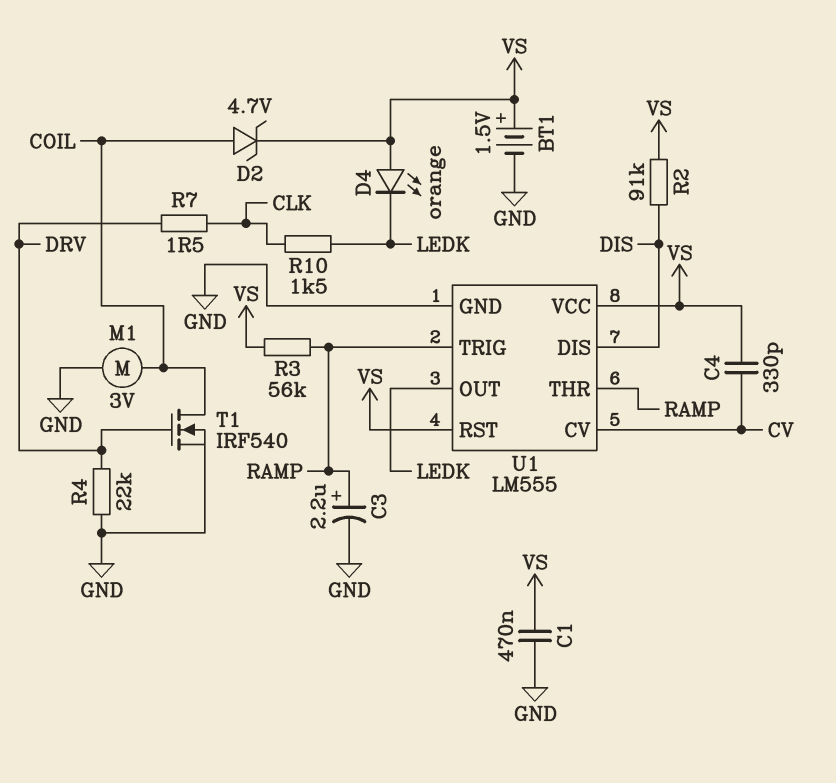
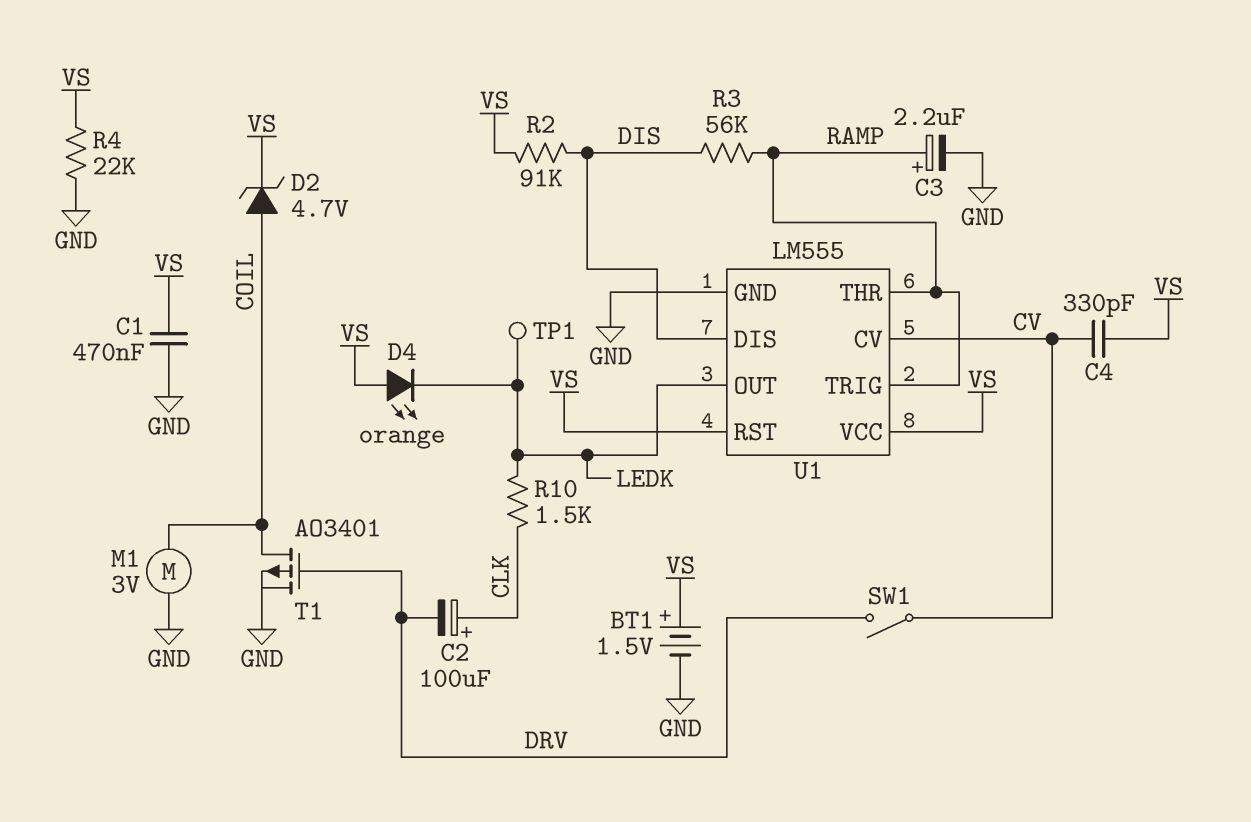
C2: none -> 100uF (plus CLK, minus DRV)
R3: 56k (RAMP, VS) -> 56k (DIS, RAMP)
R4: 22k (DRV, GND) -> 22k (GND, VS)
R7: 1.5 (CLK, DRV) -> none
SW1: none -> switch (CV, DRV)
T1: NMOS IRF540 (G DRV, D COIL, S GND) -> PMOS AO3401 (G DRV, D COIL, S GND)
TP1: none -> test point (LEDK)

